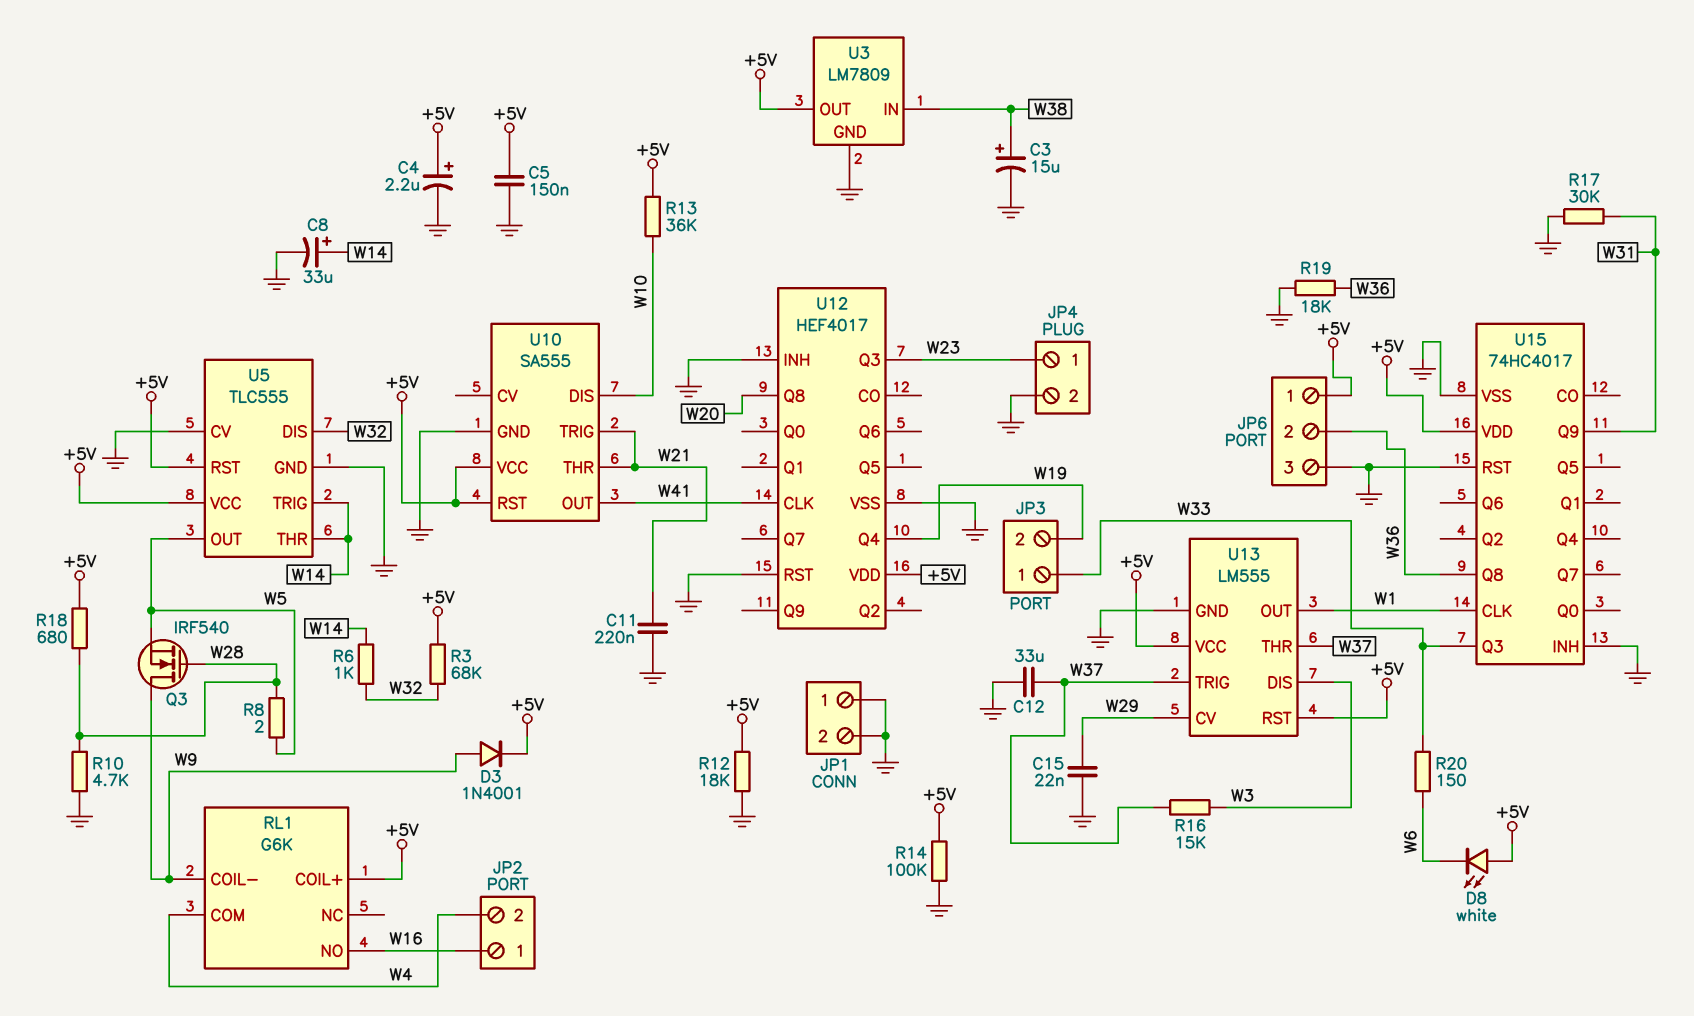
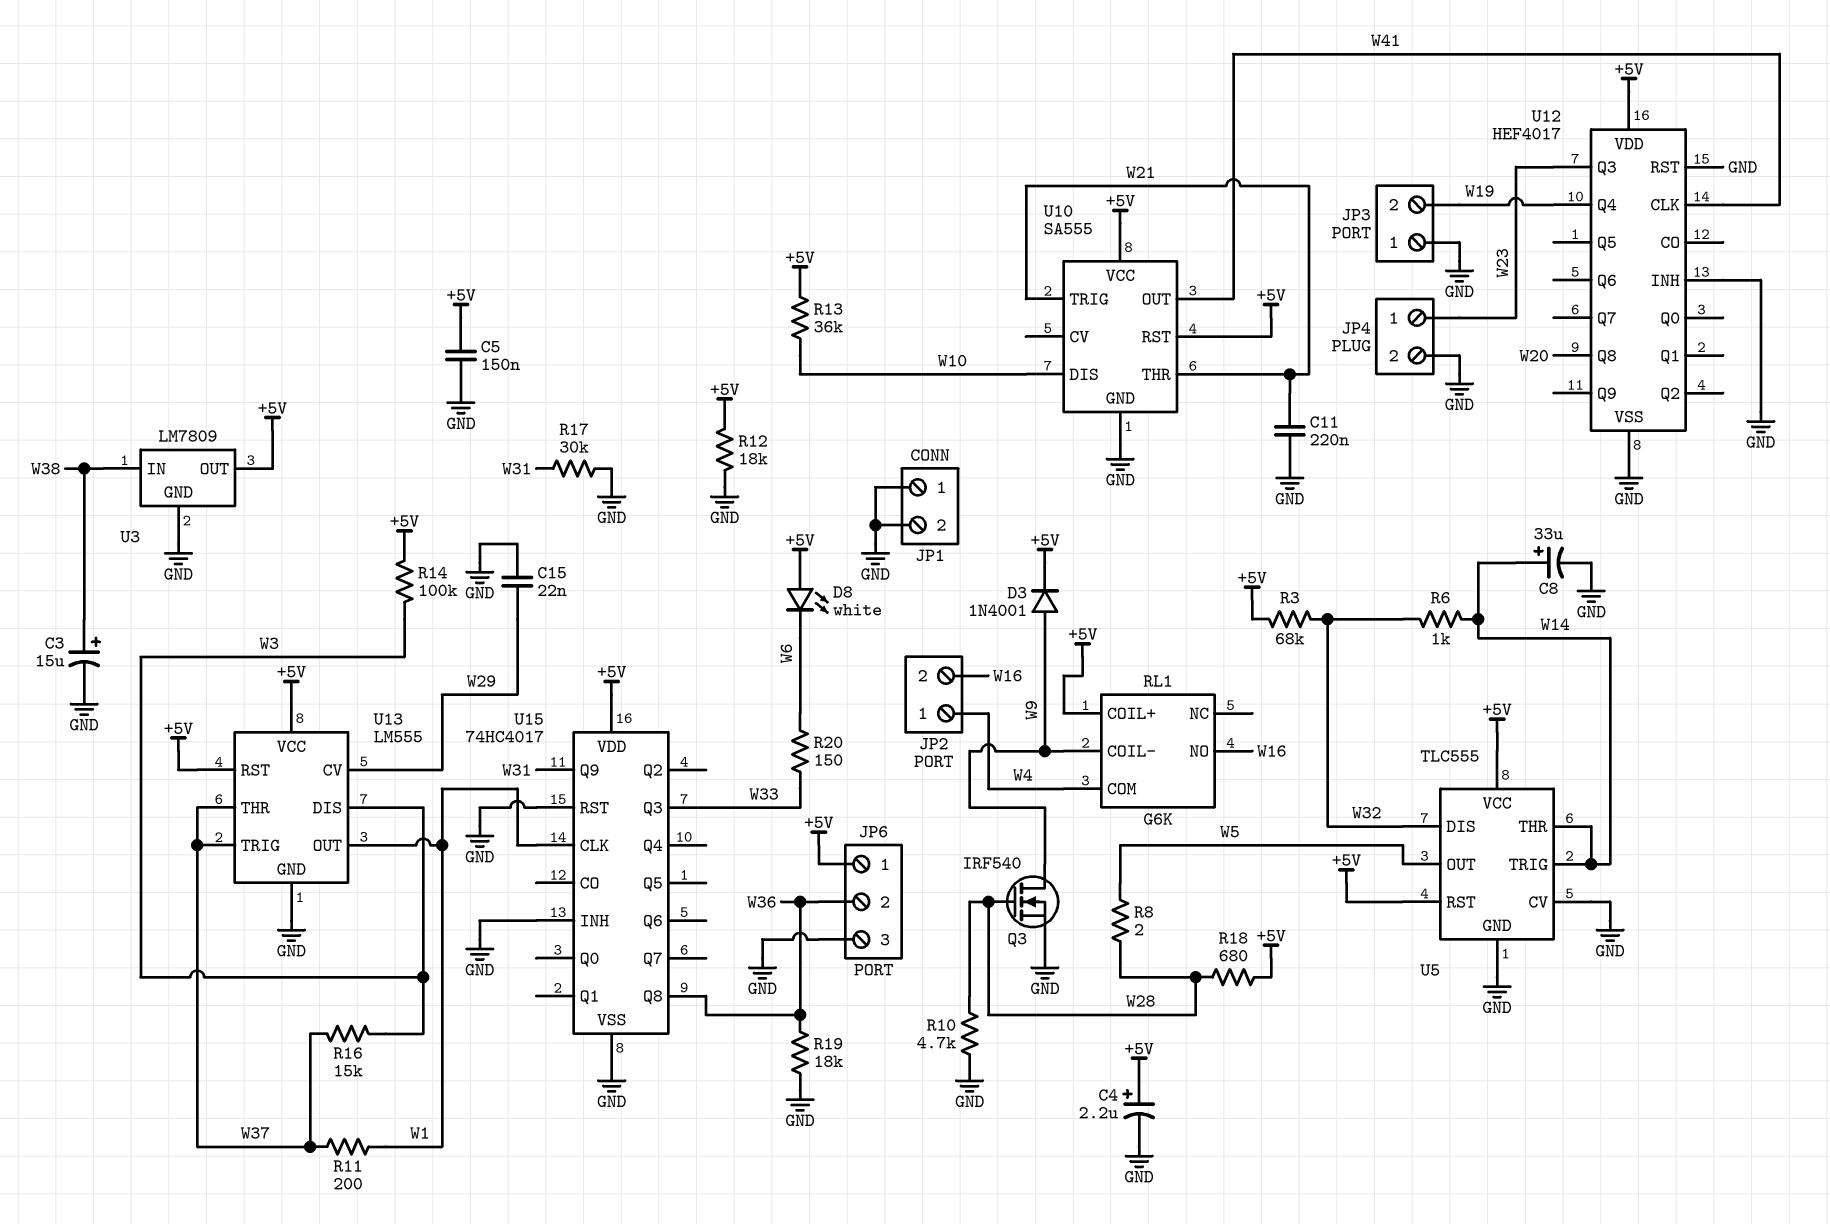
C12: 33uF (GND, W37) -> none
JP2 pin 1: W16 -> W4
JP2 pin 2: W4 -> W16
JP3 pin 1: W33 -> GND
Q3: NMOS IRF540 (G W28, D W9, S W5) -> NMOS IRF540 (G W28, D W9, S GND)
R11: none -> 200 (W1, W37)
R14: 100k (+5V, GND) -> 100k (+5V, W3)

